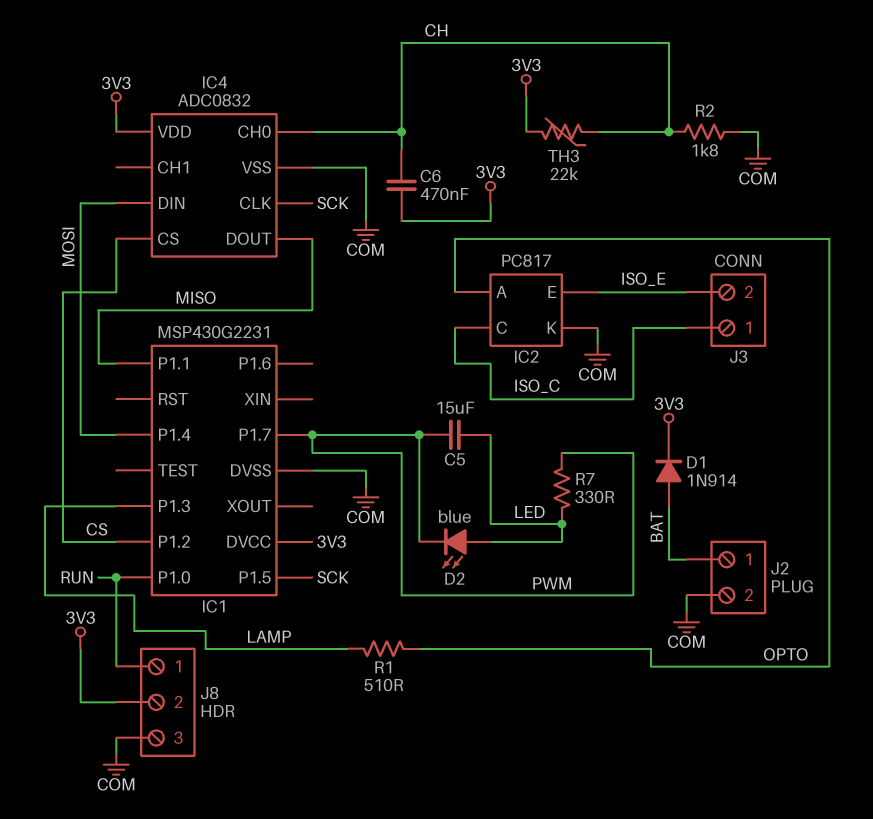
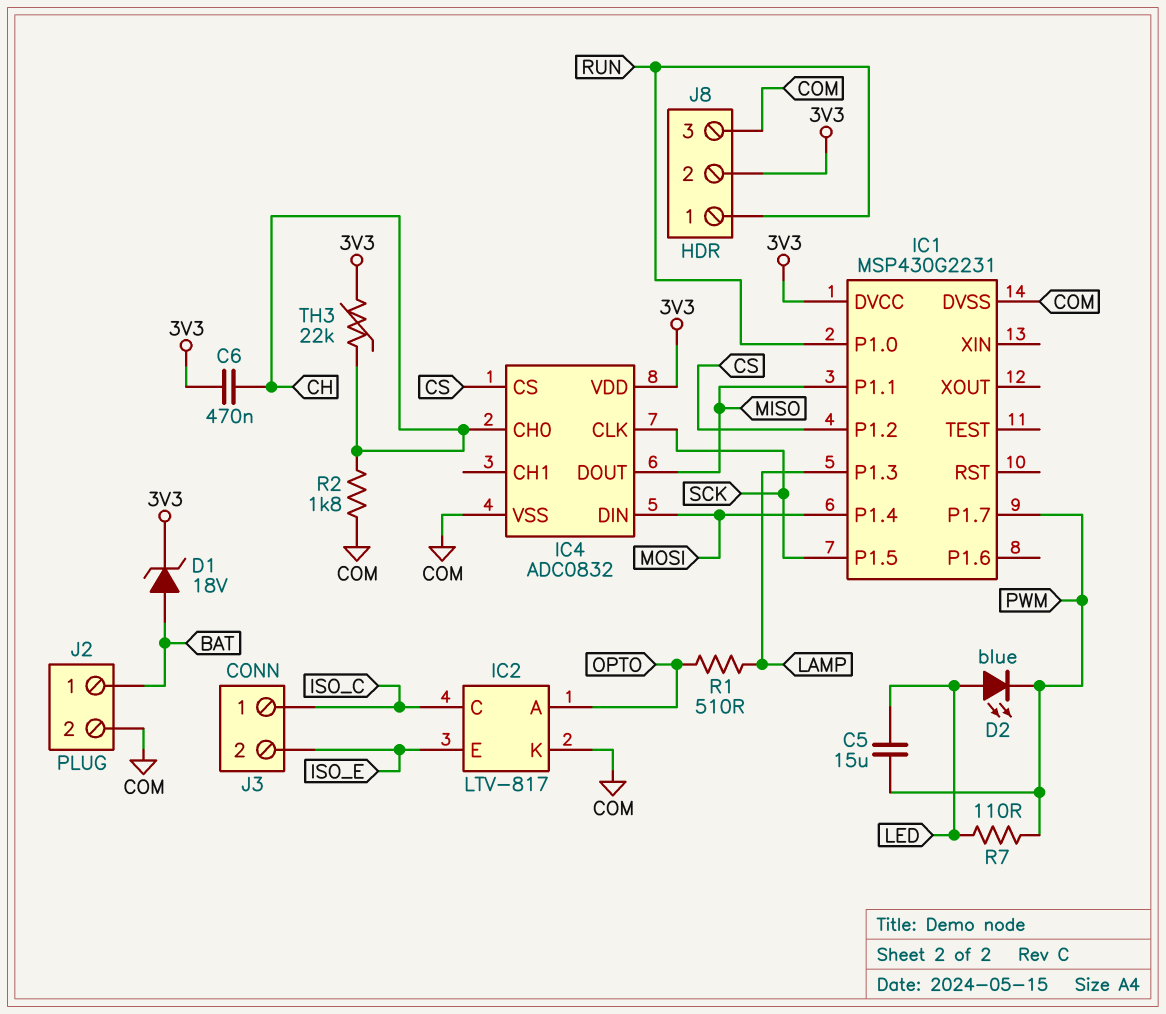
D1: diode 1N914 (A BAT, K 3V3) -> zener 18V (A BAT, K 3V3)
IC2: PC817 -> LTV-817
R7: 330 (LED, PWM) -> 110 (LED, PWM)

